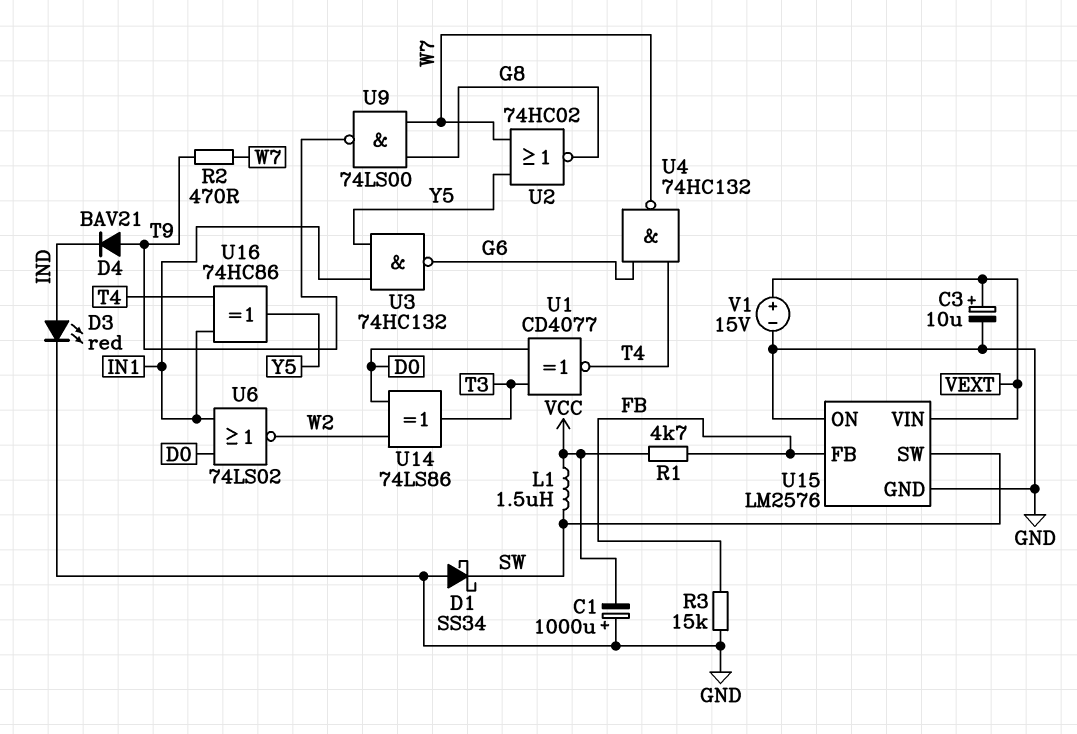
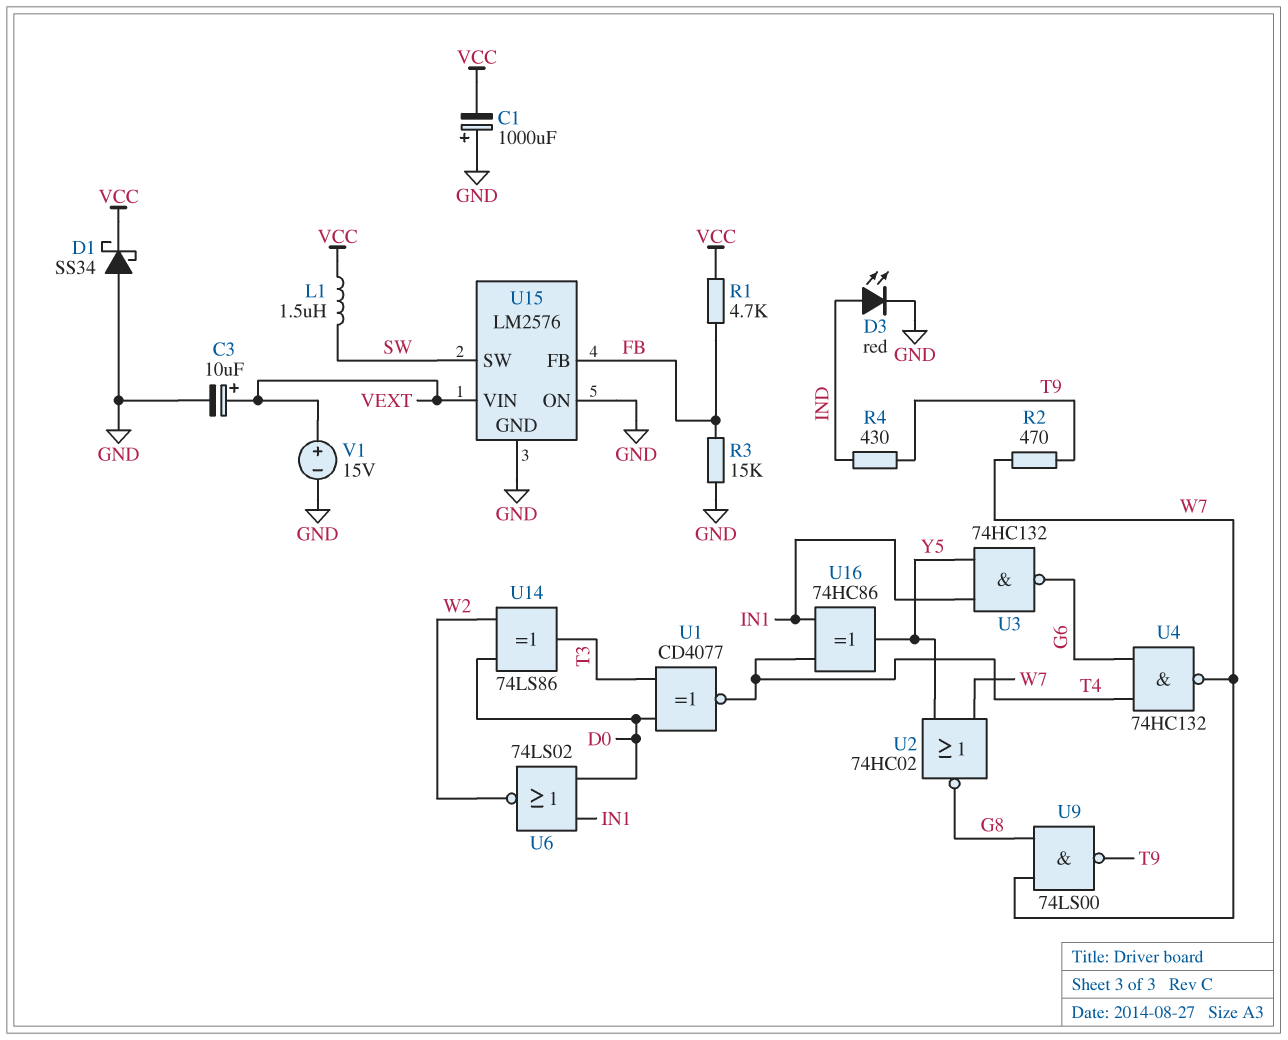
D1: schottky SS34 (A GND, K SW) -> schottky SS34 (A GND, K VCC)
D4: diode BAV21 (A T9, K IND) -> none
R4: none -> 430 (IND, T9)

